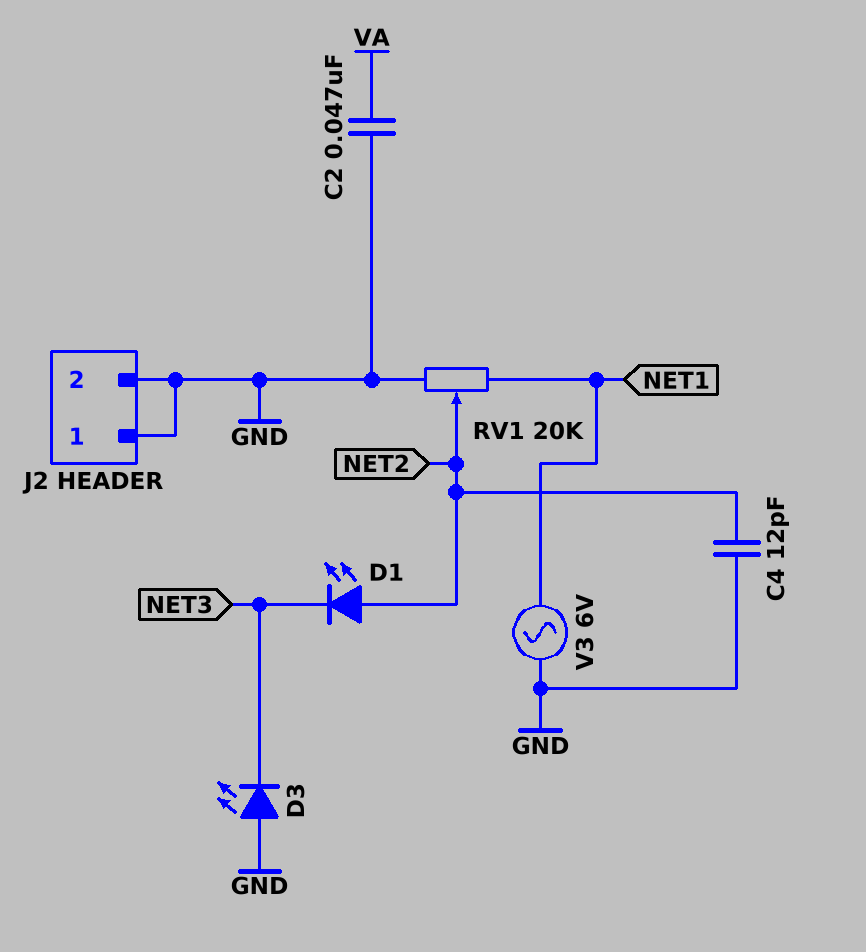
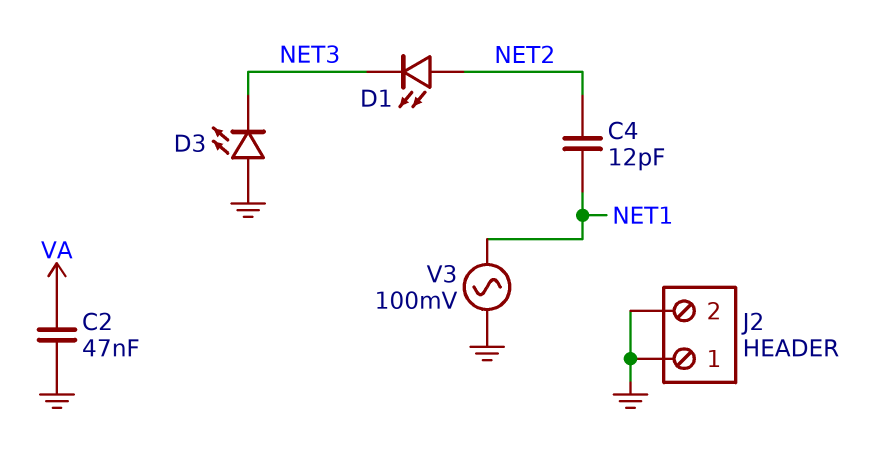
C4: 12pF (GND, NET2) -> 12pF (NET1, NET2)
RV1: 20k (GND, NET1, wiper NET2) -> none
V3: AC 6V (GND, NET1) -> AC 100mV (GND, NET1)

